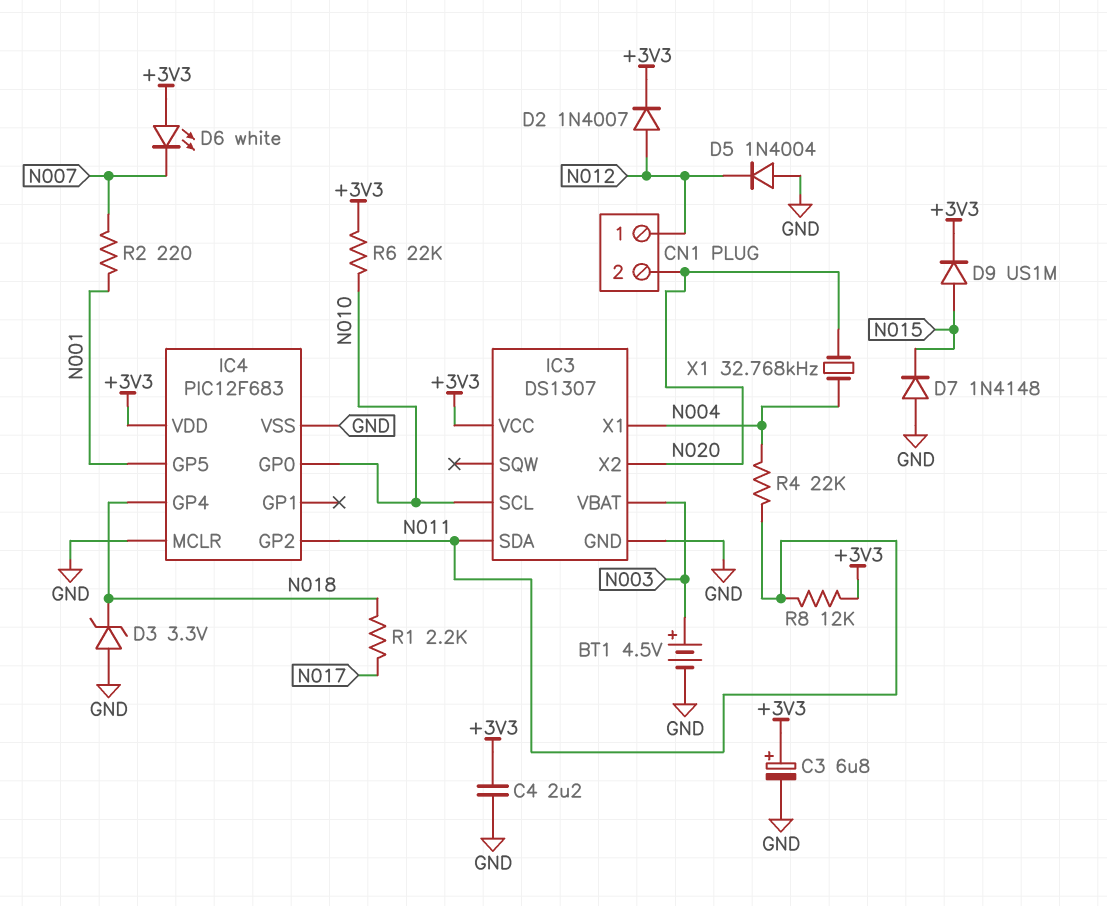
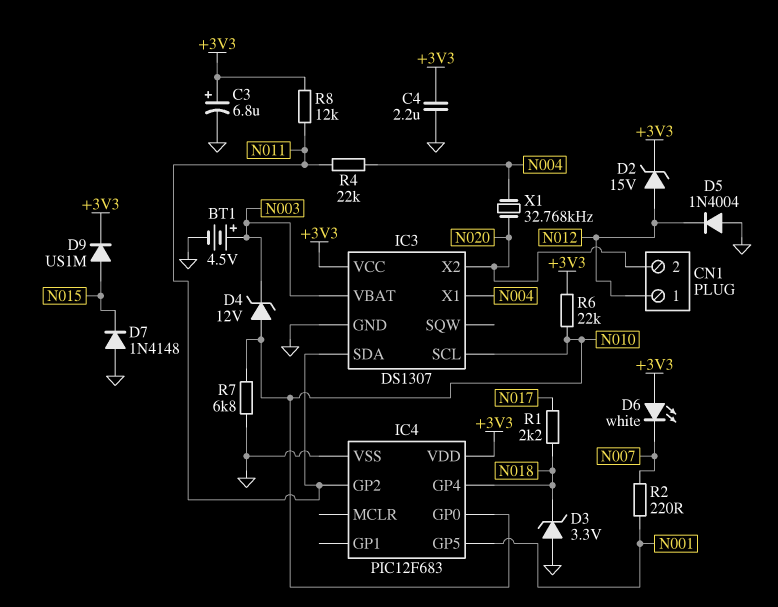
D2: diode 1N4007 (A N012, K +3V3) -> zener 15V (A N012, K +3V3)
D4: none -> zener 12V (A N010, K N003)
IC4 pin MCLR: GND -> none
R7: none -> 6.8k (GND, N010)

